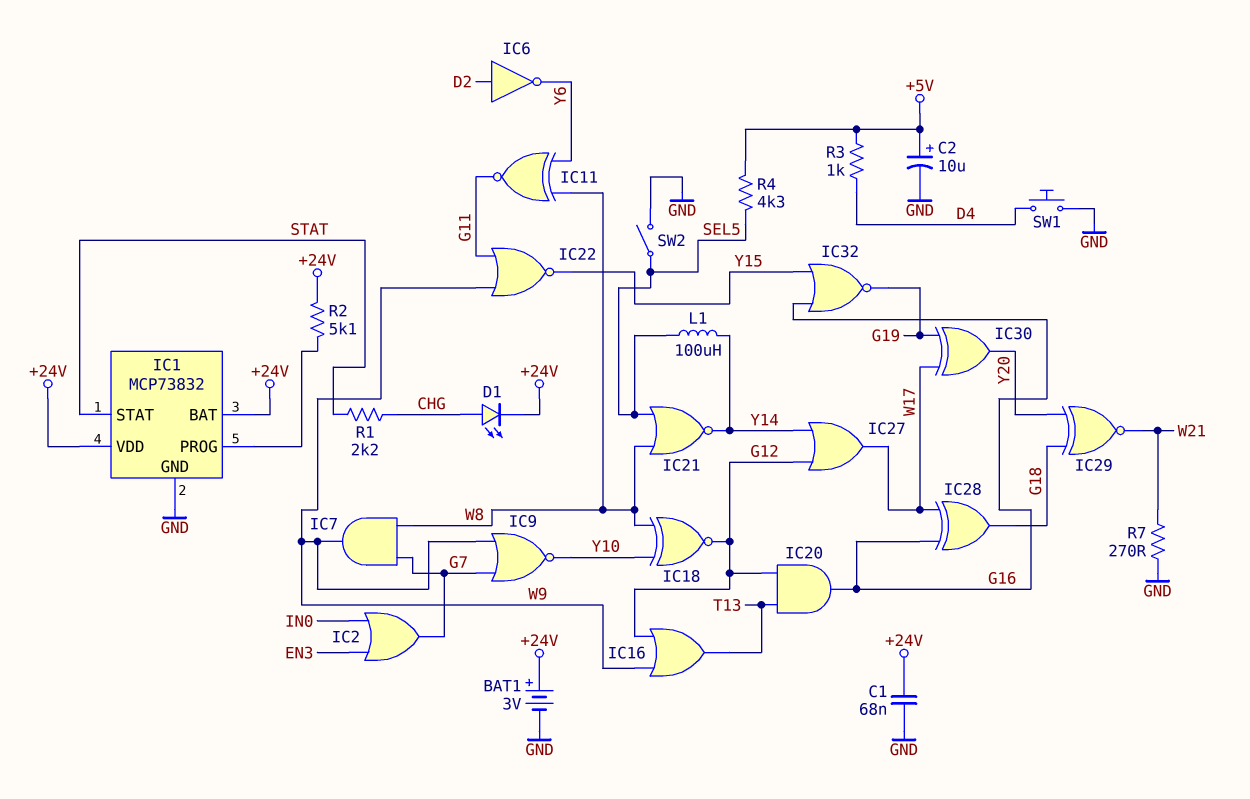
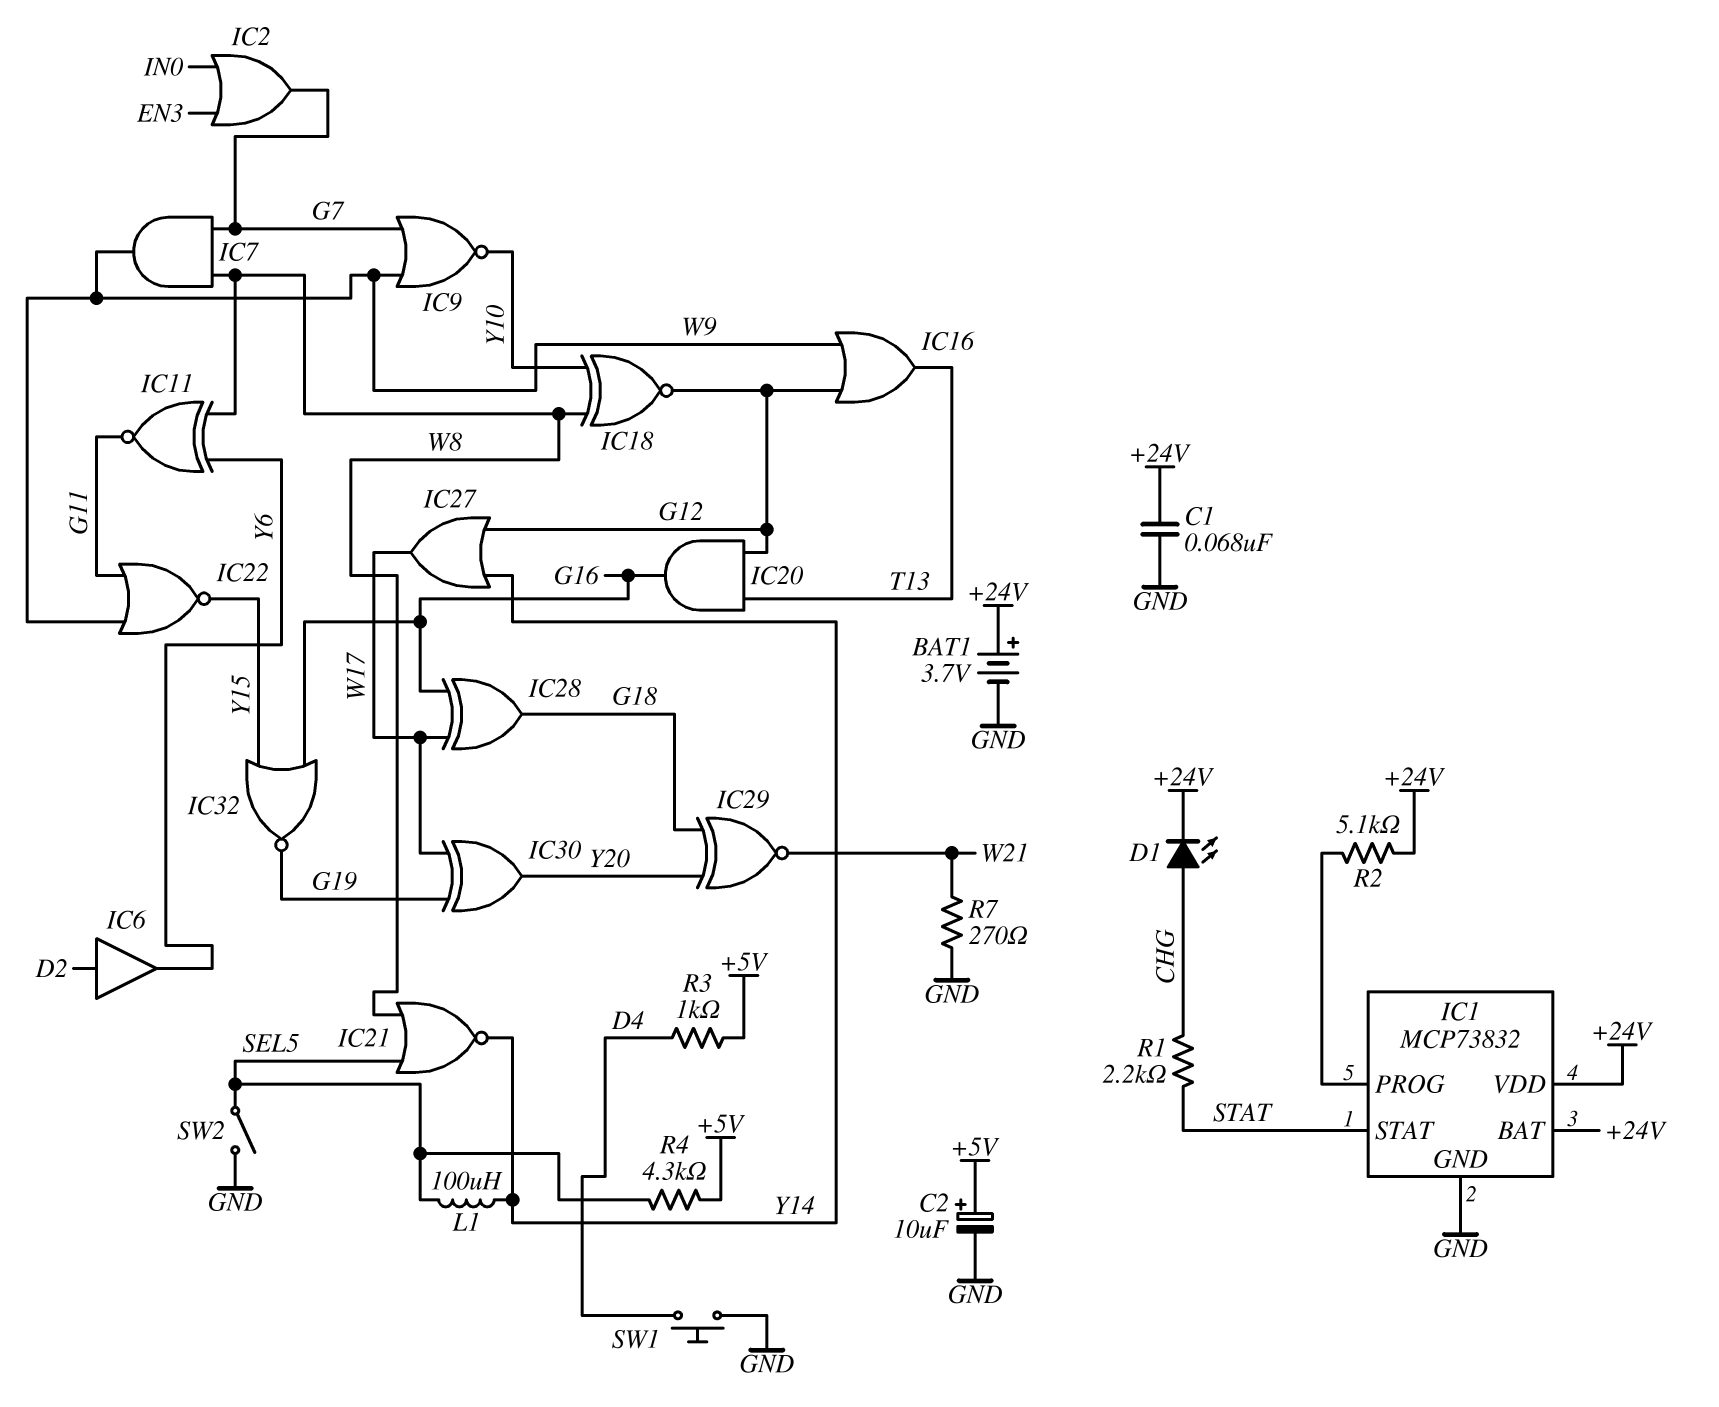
BAT1: 3V (plus +24V, minus GND) -> 3.7V (plus +24V, minus GND)
IC6: NOT (in D2, out Y6) -> buffer (in D2, out Y6)

